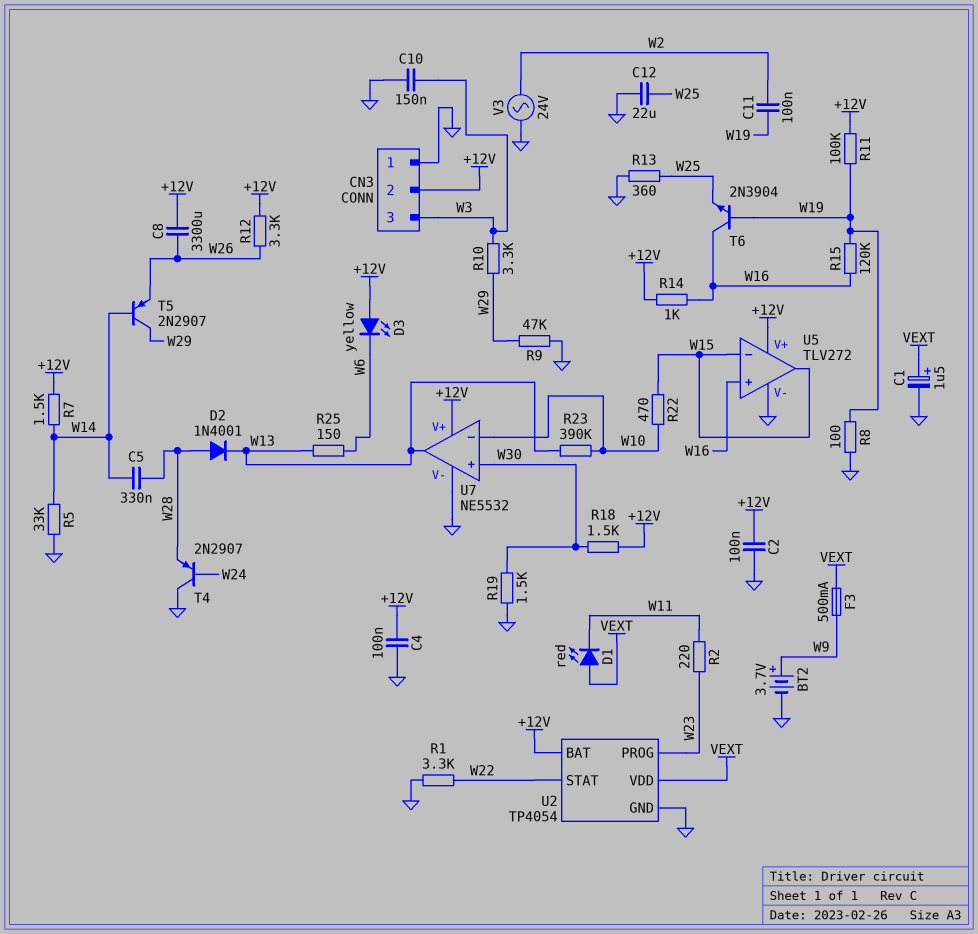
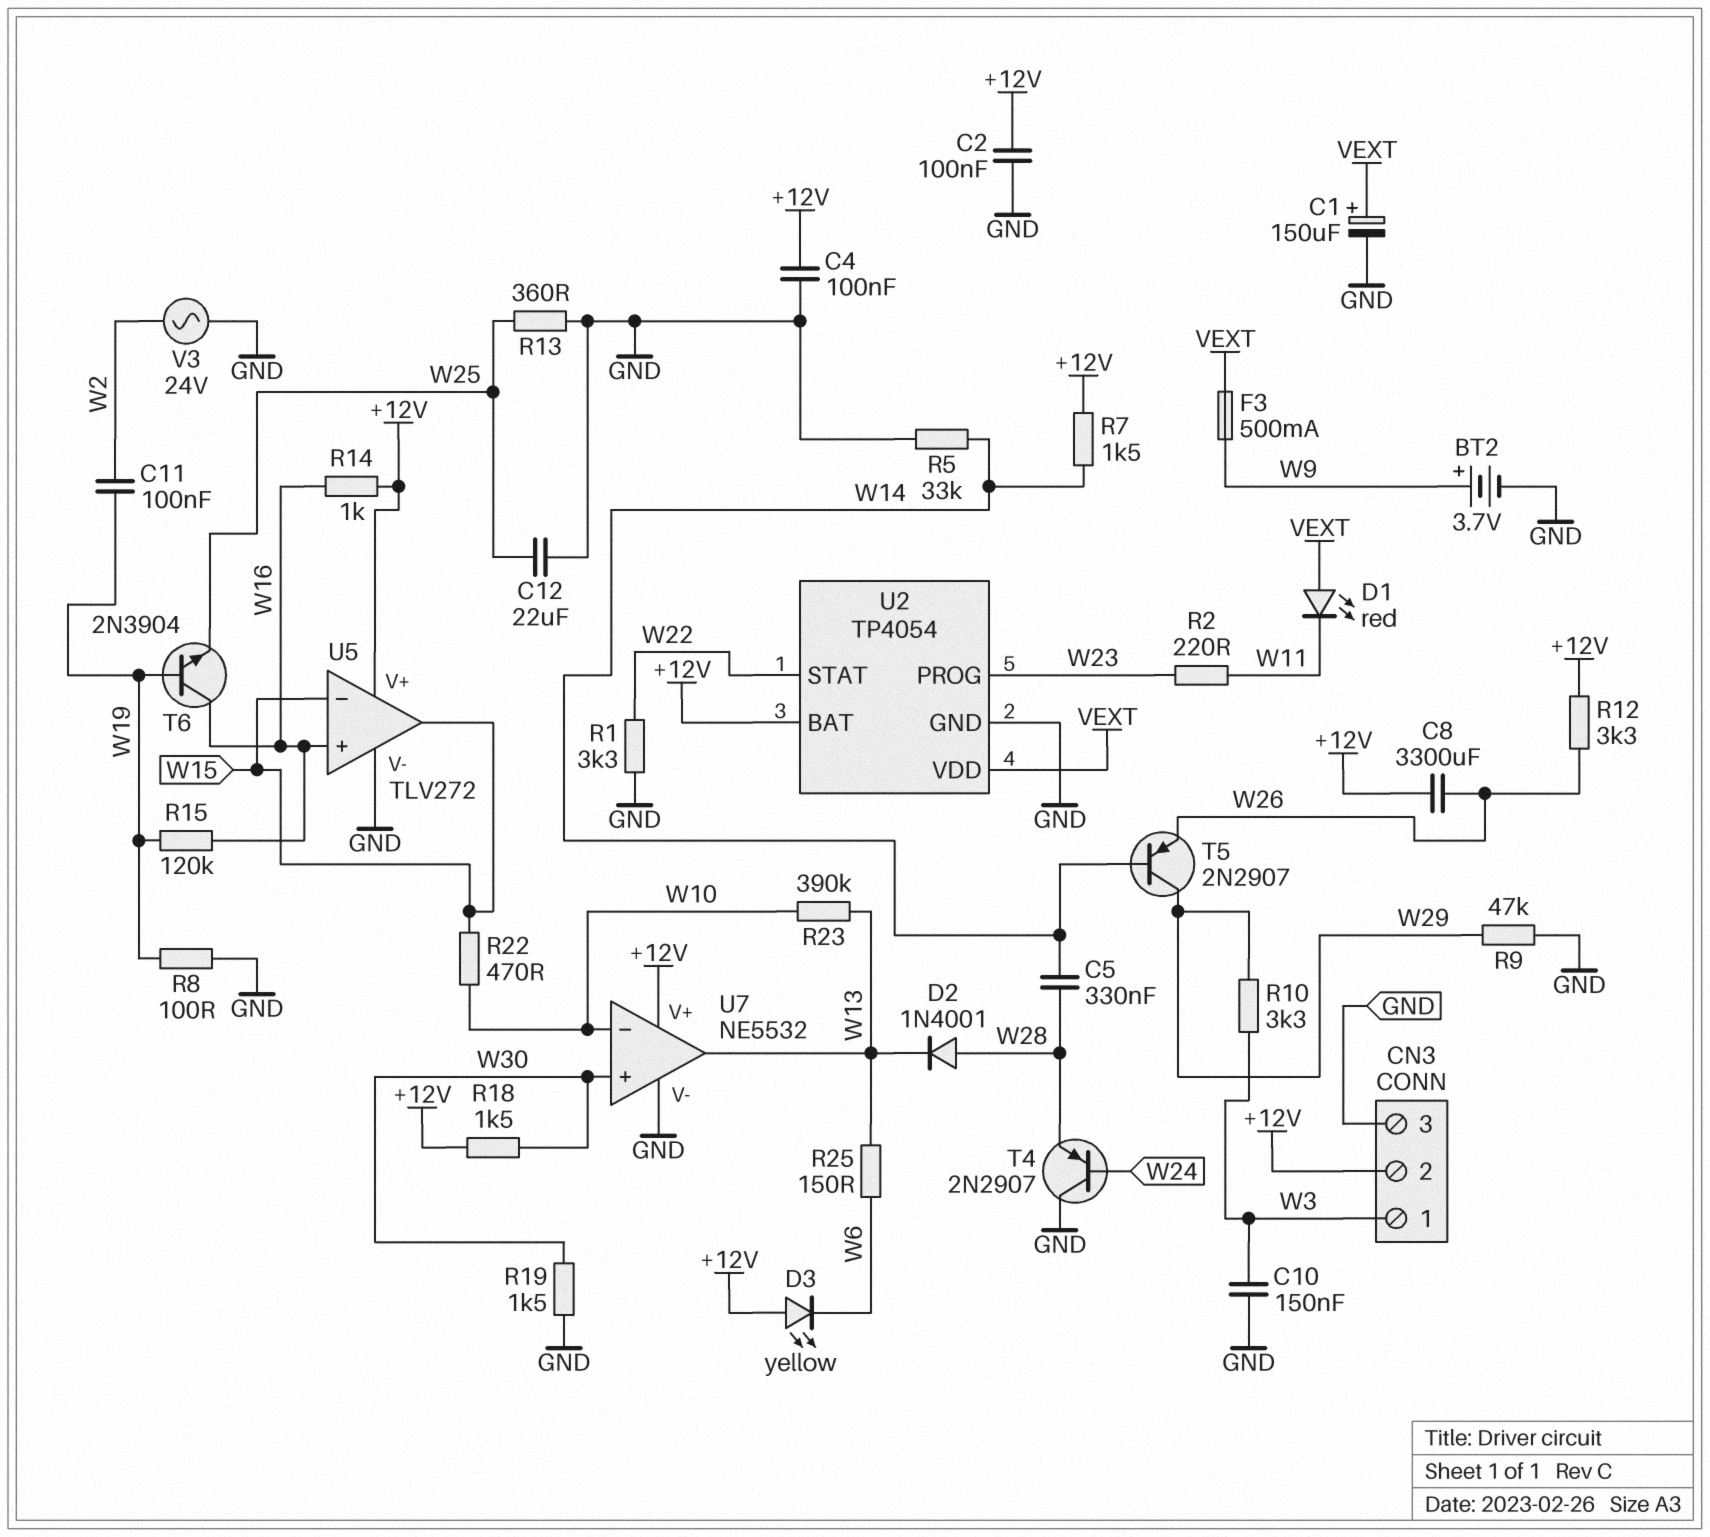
C1: 1.5uF (plus VEXT, minus GND) -> 150uF (plus VEXT, minus GND)
CN3 pin 1: GND -> W3
CN3 pin 3: W3 -> GND
R11: 100k (+12V, W19) -> none

